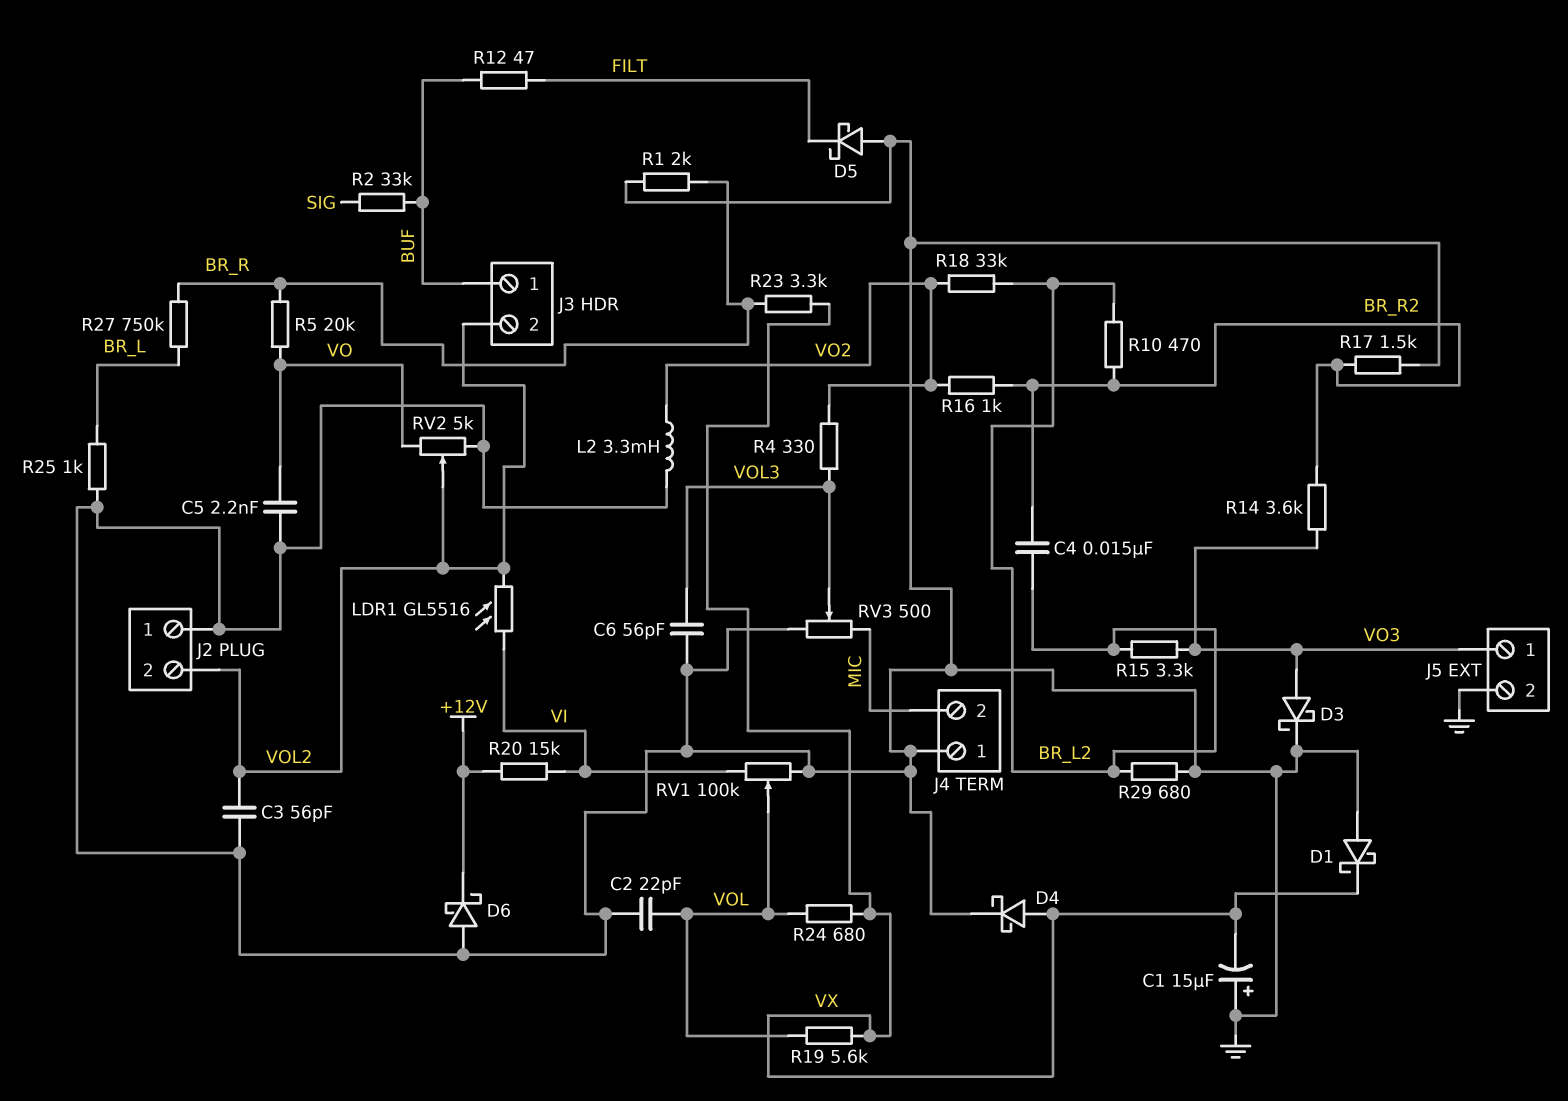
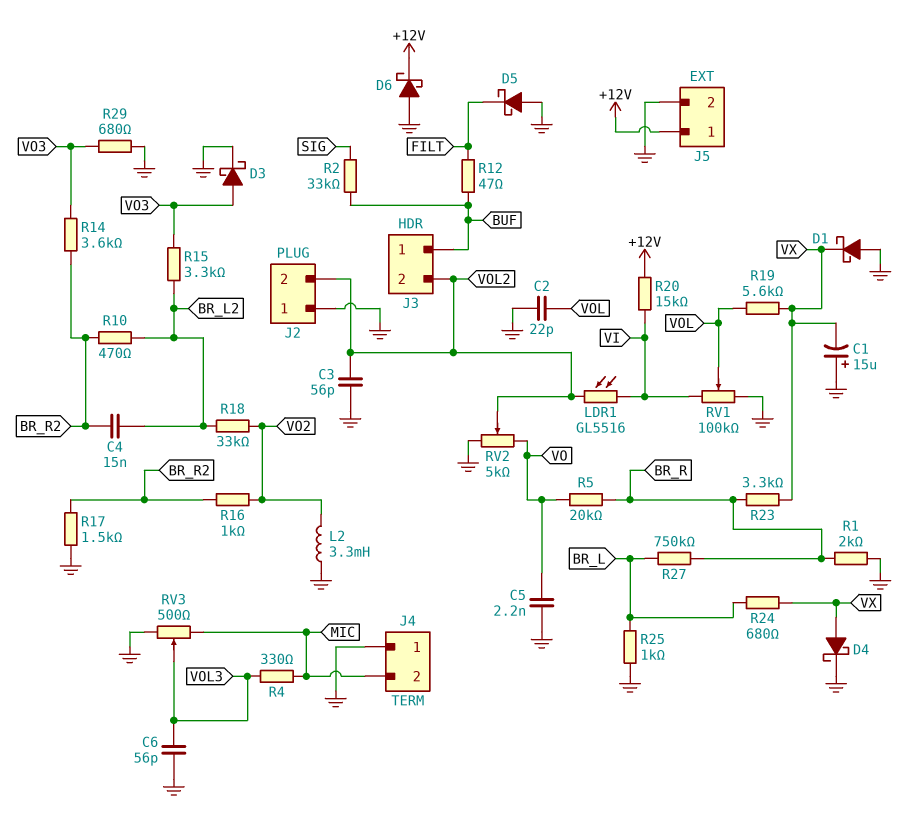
J5 pin 1: VO3 -> +12V
R4: 330 (VO2, VOL3) -> 330 (MIC, VOL3)
R24: 680 (VOL, VX) -> 680 (BR_L, VX)
R29: 680 (BR_L2, GND) -> 680 (GND, VO3)

